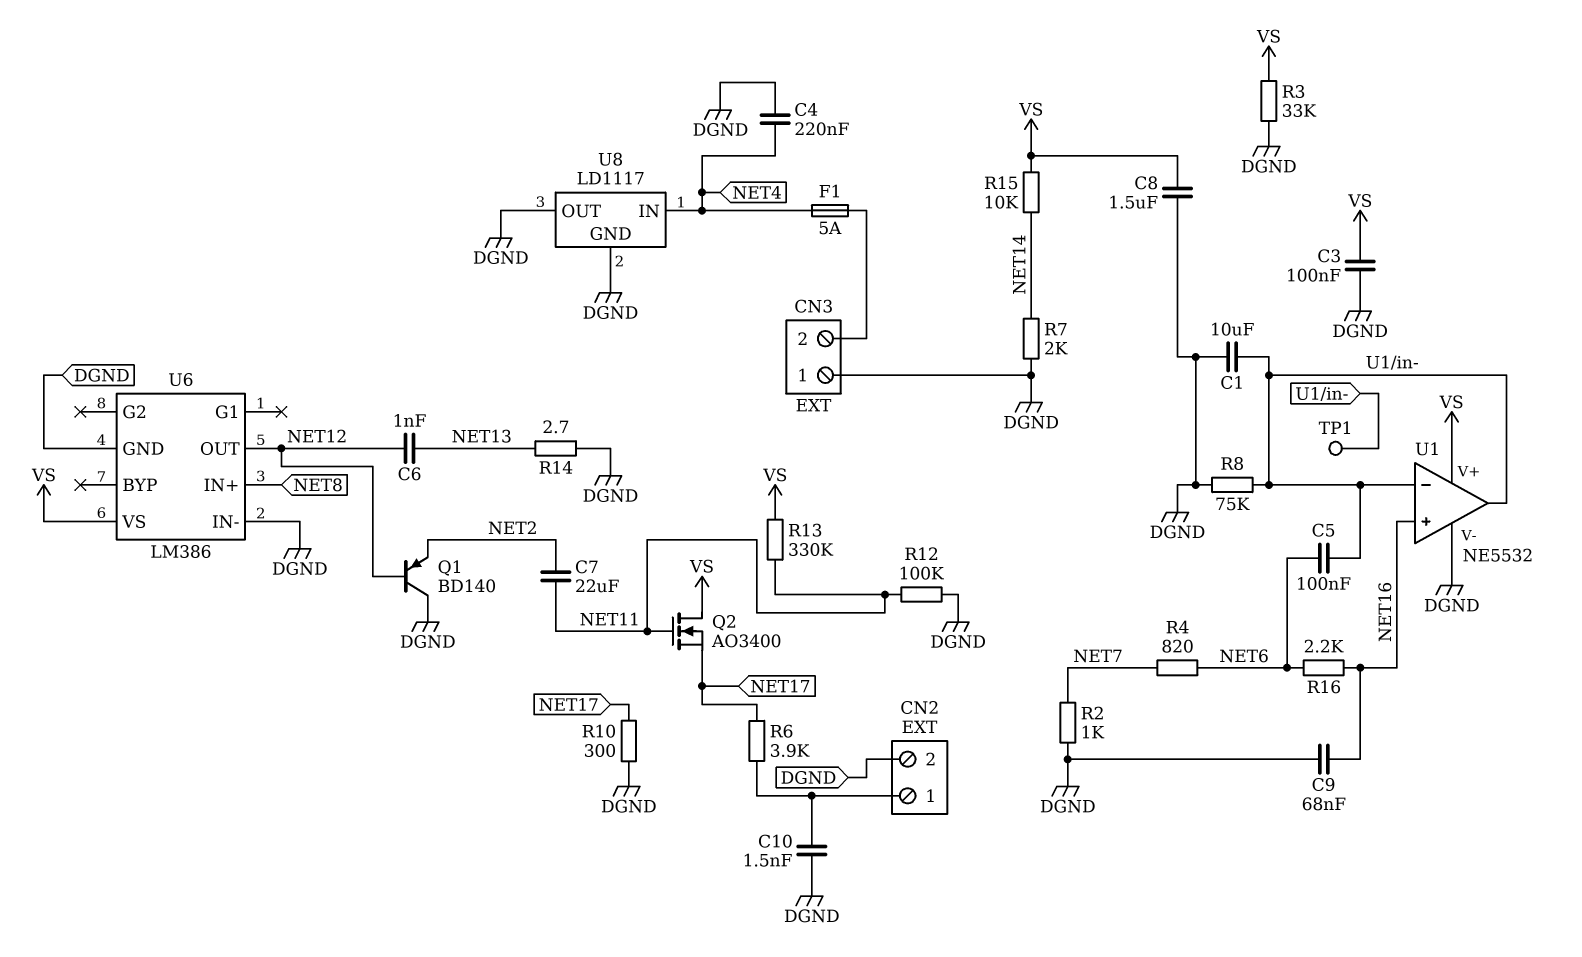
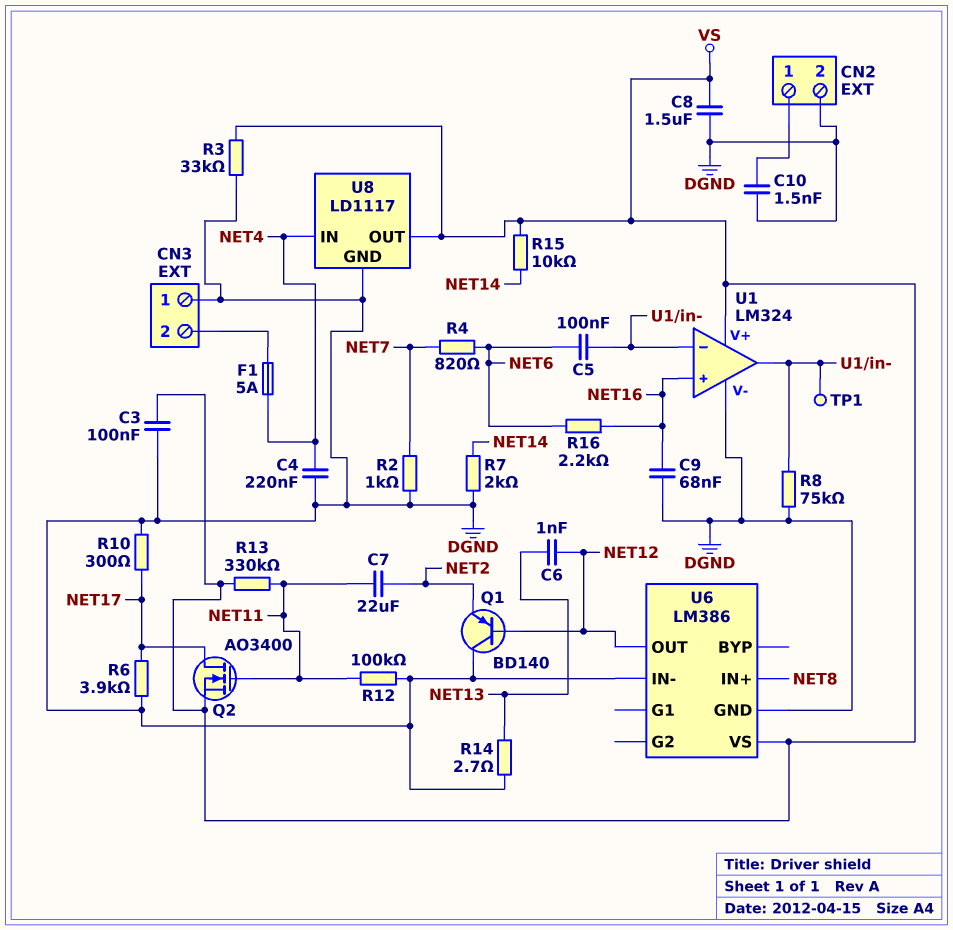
C1: 10uF (DGND, U1/in-) -> none
Q2: NMOS AO3400 (G NET11, D VS, S NET17) -> NMOS AO3400 (G NET11, D NET17, S VS)
R6: 3.9k (CN2/1, NET17) -> 3.9k (DGND, NET17)
U1: NE5532 -> LM324
U8 pin OUT: DGND -> VS

